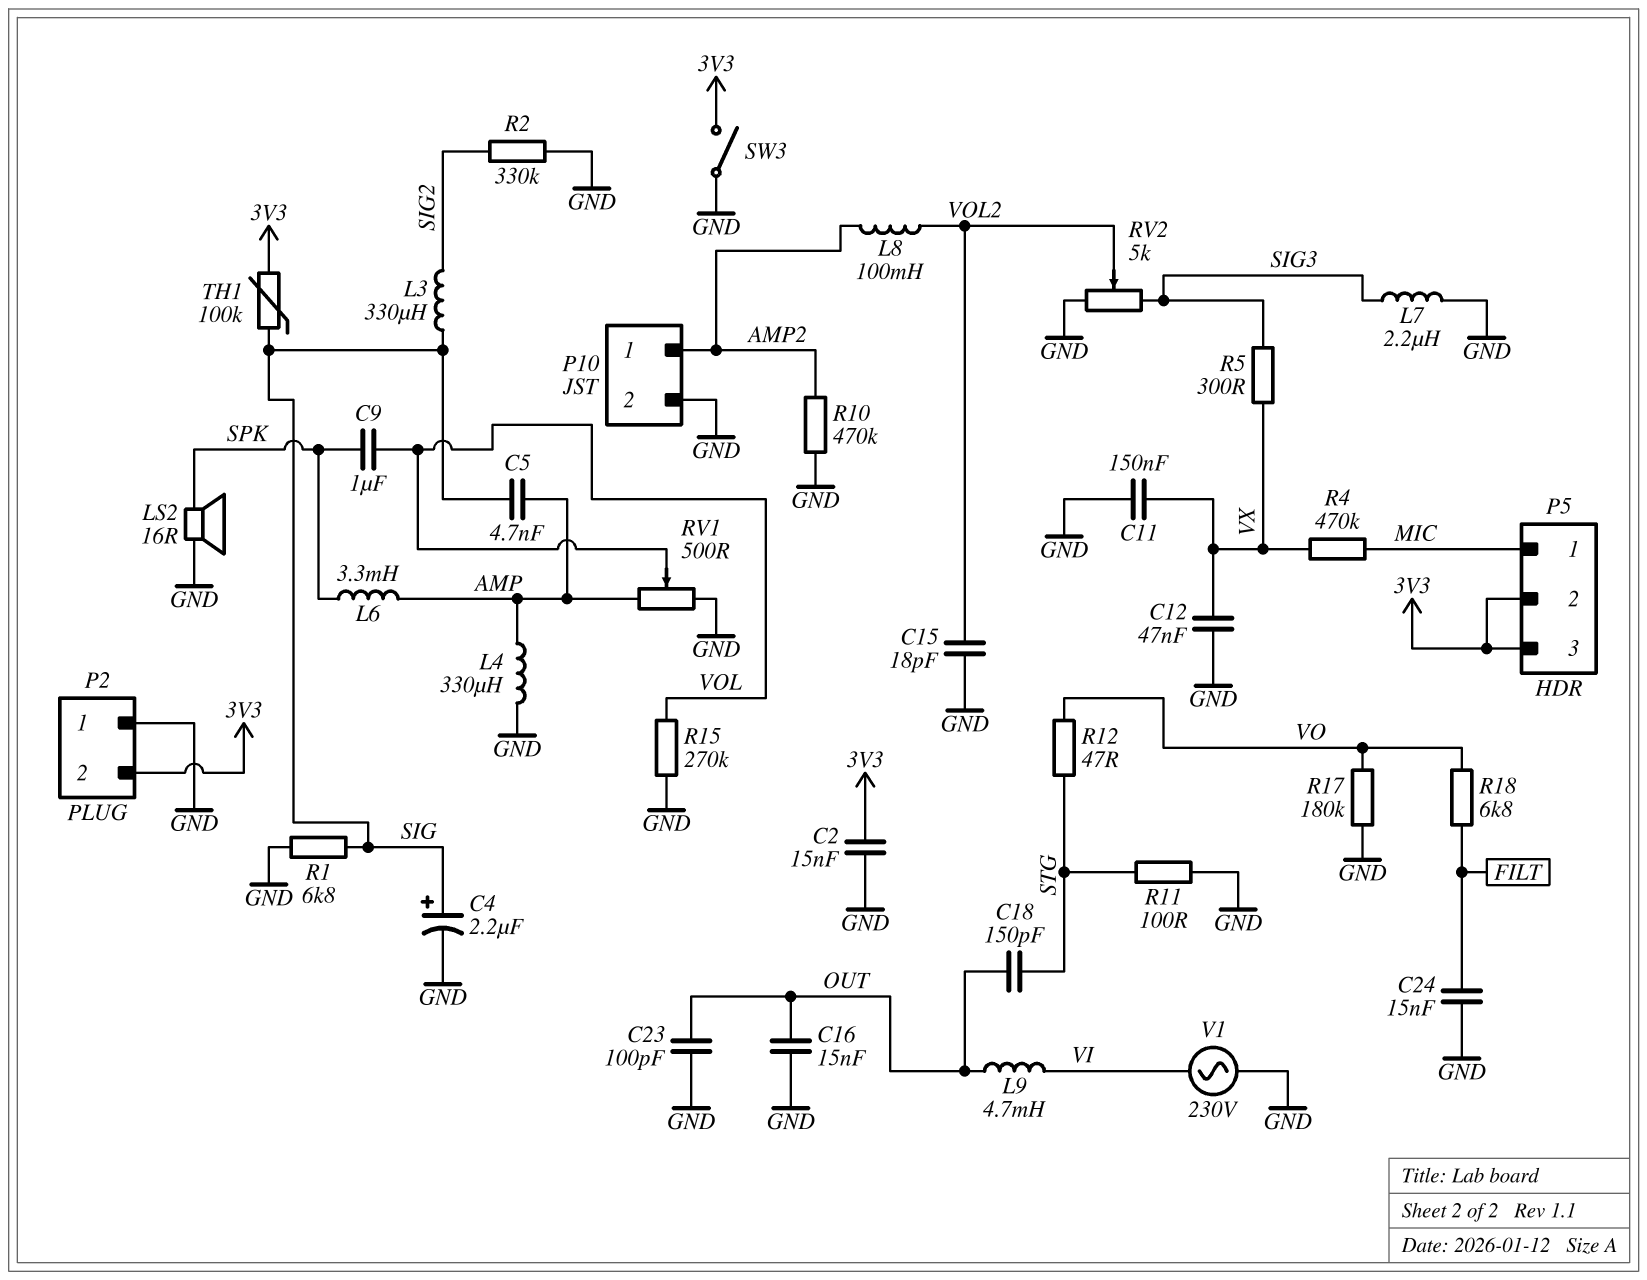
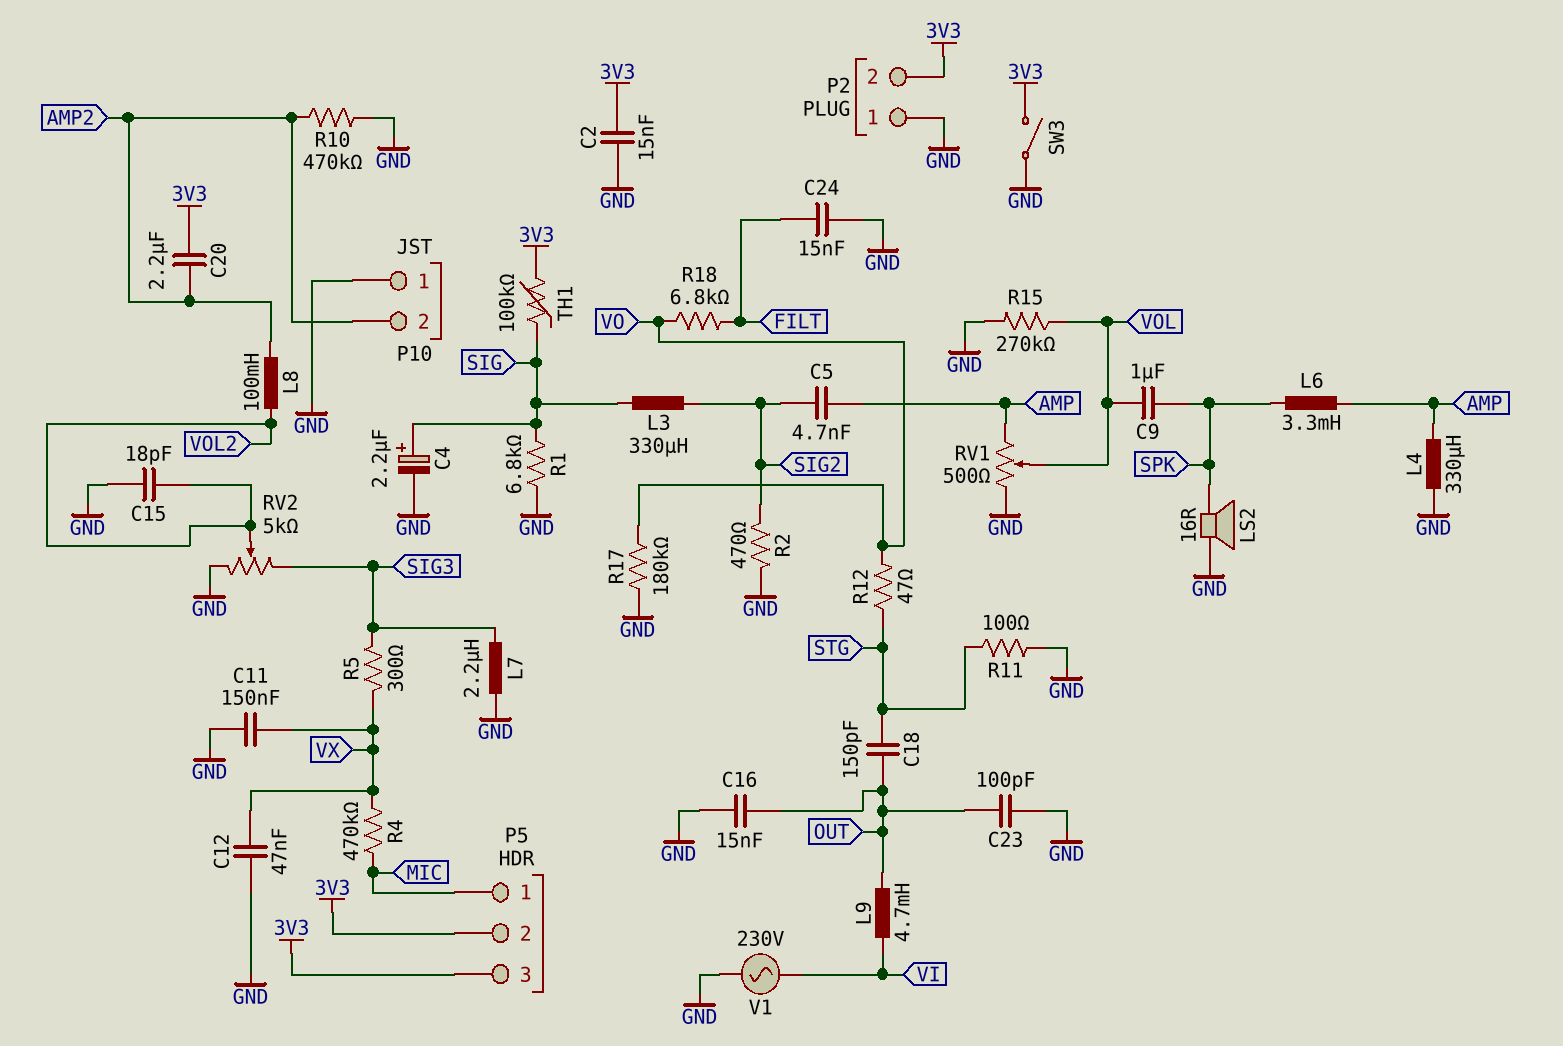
C5: 4.7nF (AMP, SIG) -> 4.7nF (AMP, SIG2)
C20: none -> 2.2uF (3V3, AMP2)
P10 pin 1: AMP2 -> GND
P10 pin 2: GND -> AMP2
R2: 330k (GND, SIG2) -> 470 (GND, SIG2)

